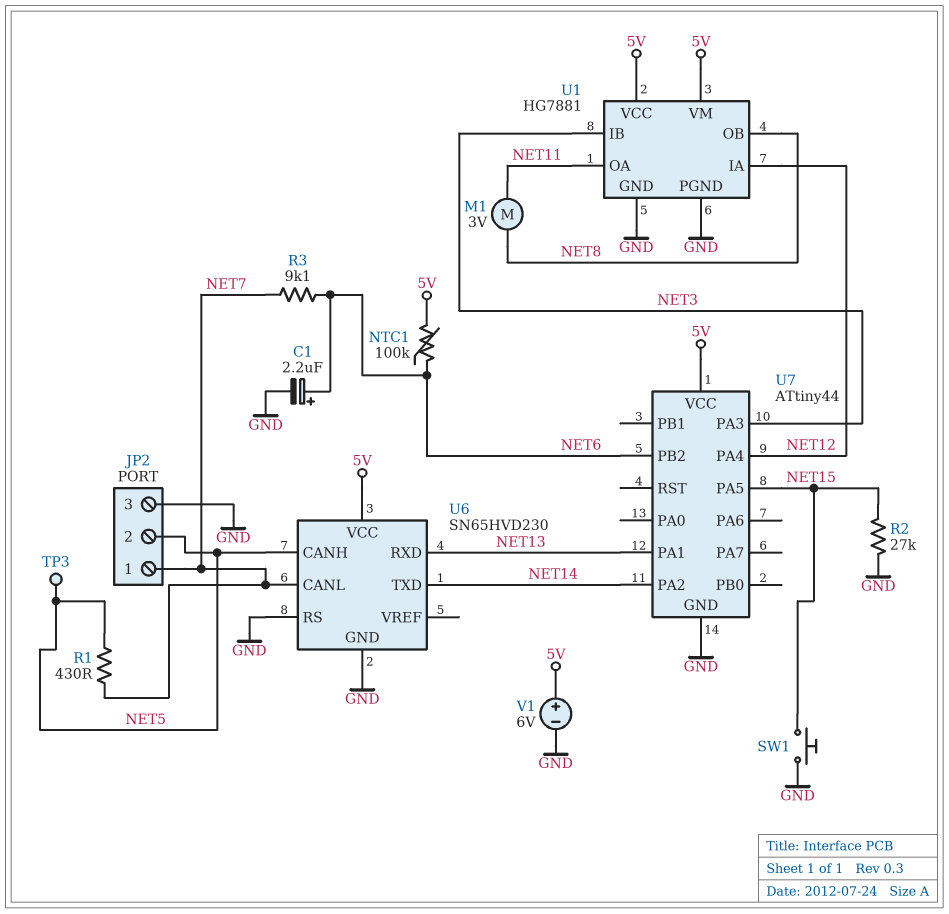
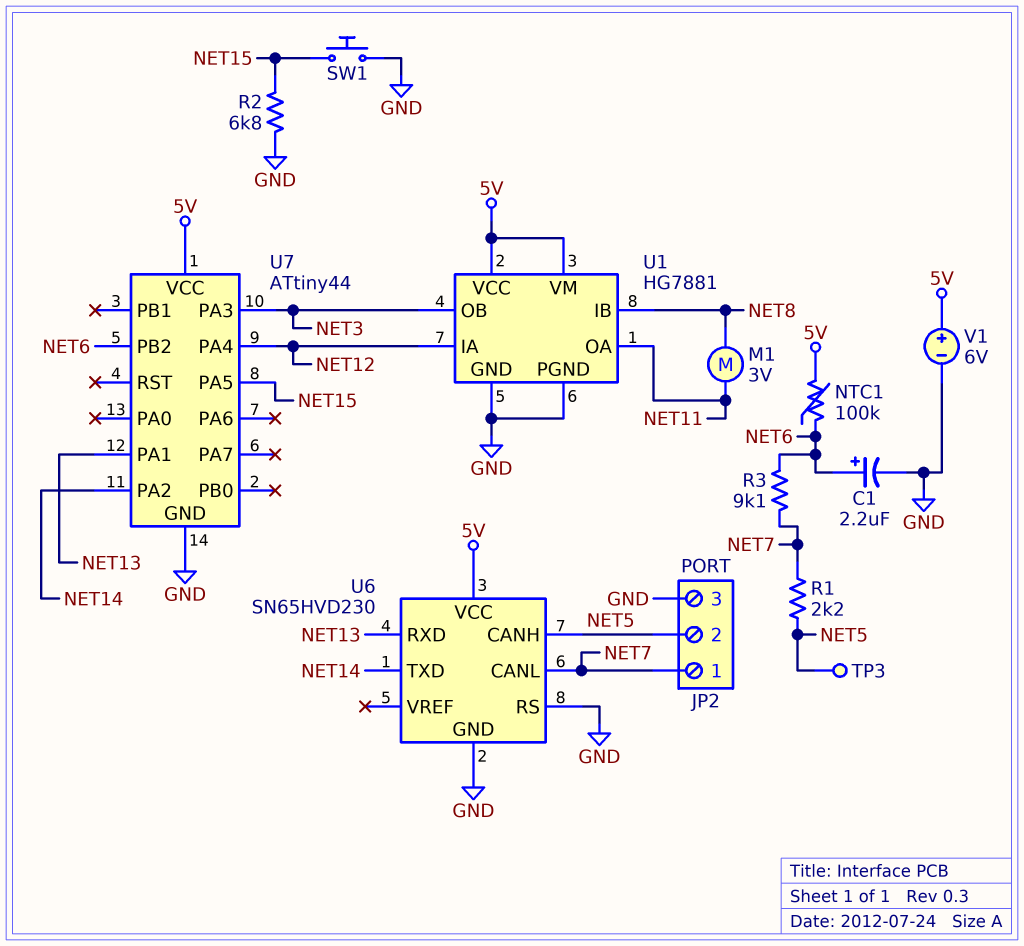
R1: 430 (NET5, NET7) -> 2.2k (NET5, NET7)
R2: 27k (GND, NET15) -> 6.8k (GND, NET15)
U1 pin IB: NET3 -> NET8
U1 pin OB: NET8 -> NET3

